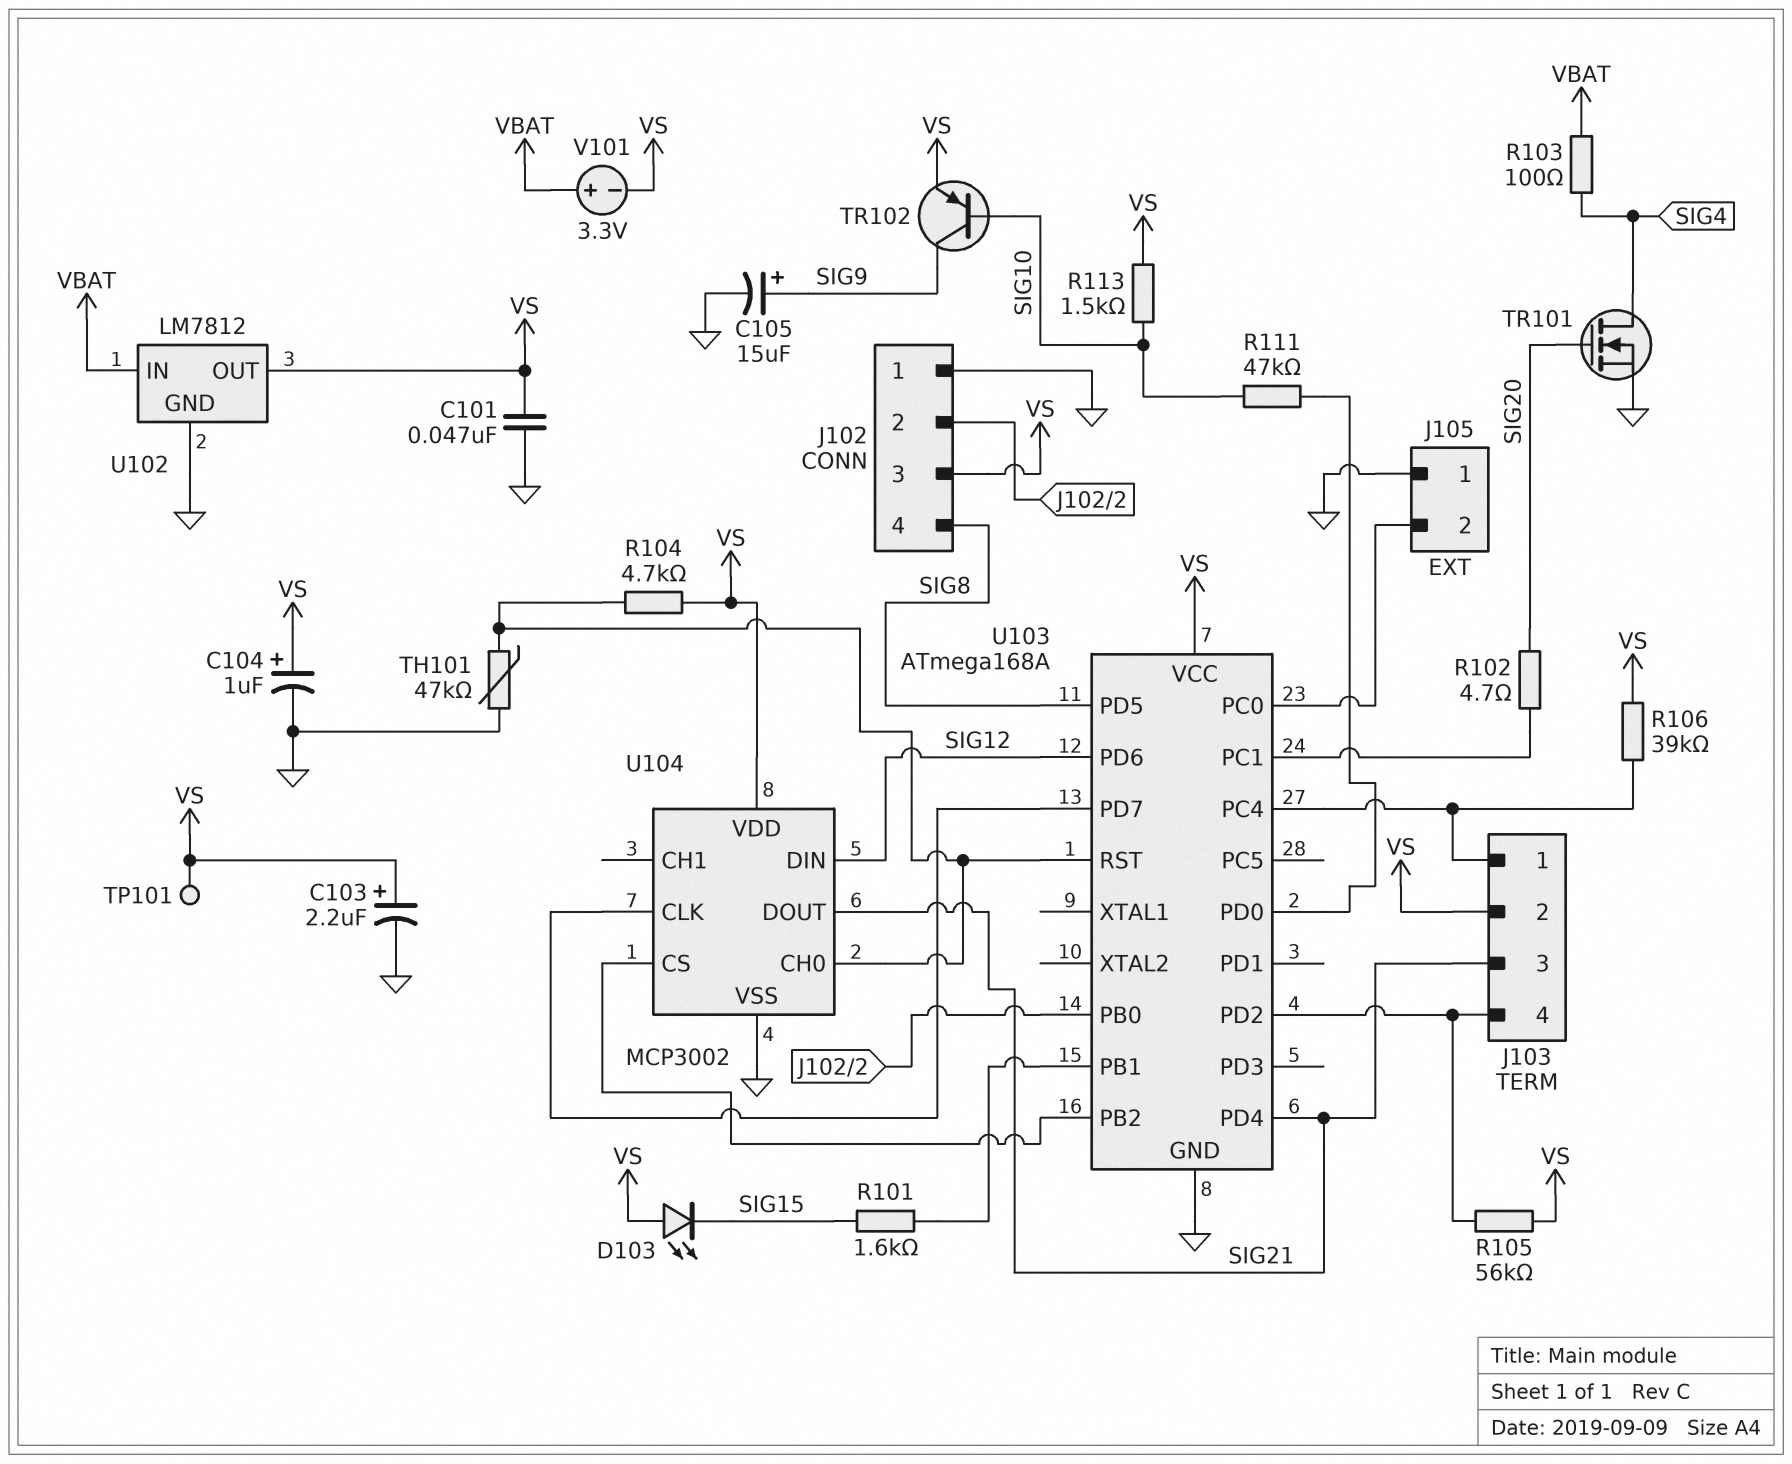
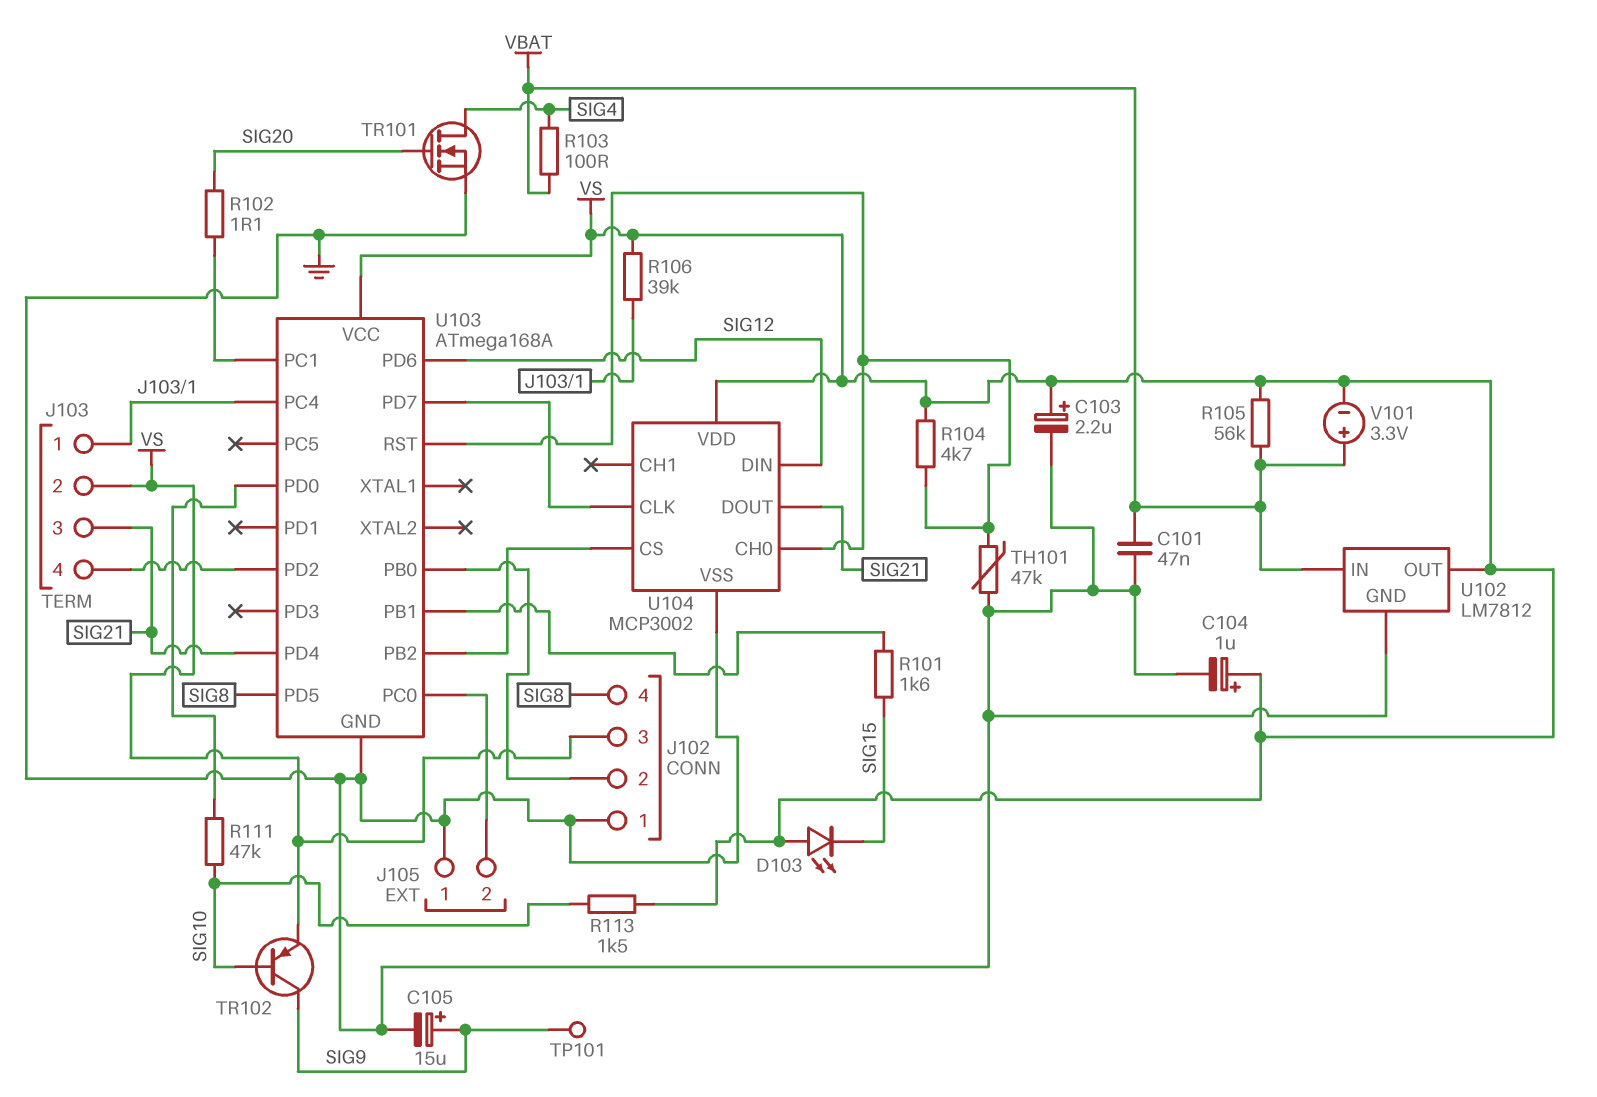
C101: 47nF (GND, VS) -> 47nF (GND, VBAT)
R102: 4.7 (SIG20, U103/PC1) -> 1.1 (SIG20, U103/PC1)
R105: 56k (J103/4, VS) -> 56k (VBAT, VS)
TP101: test point (VS) -> test point (SIG9)

